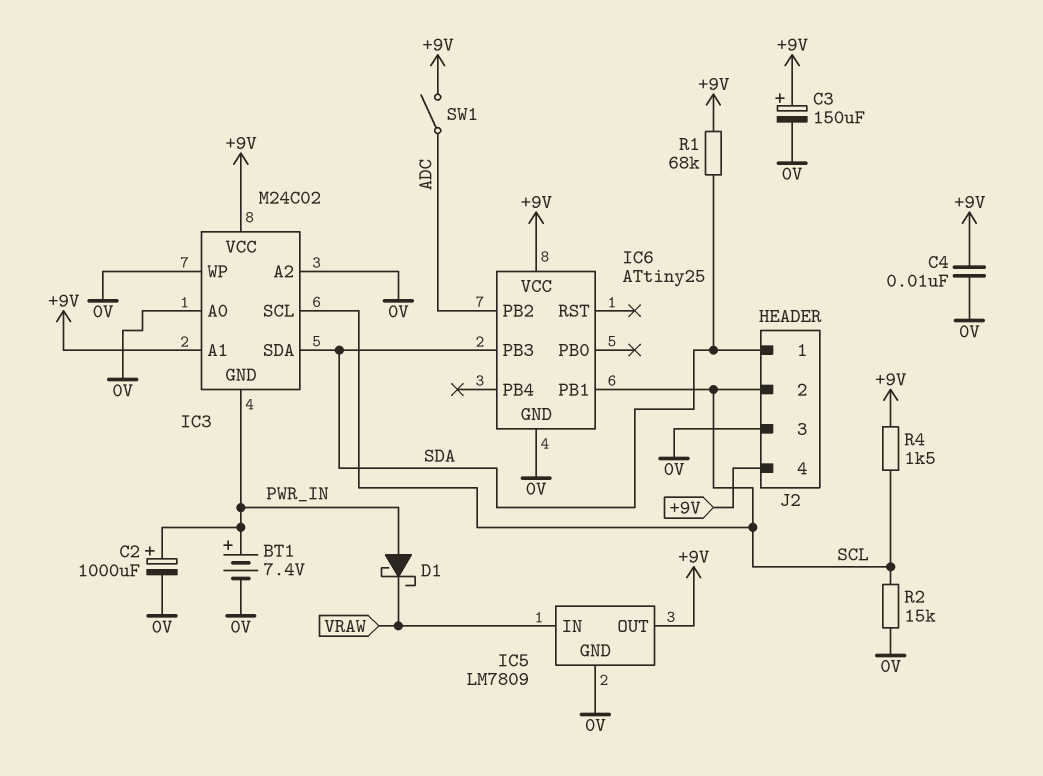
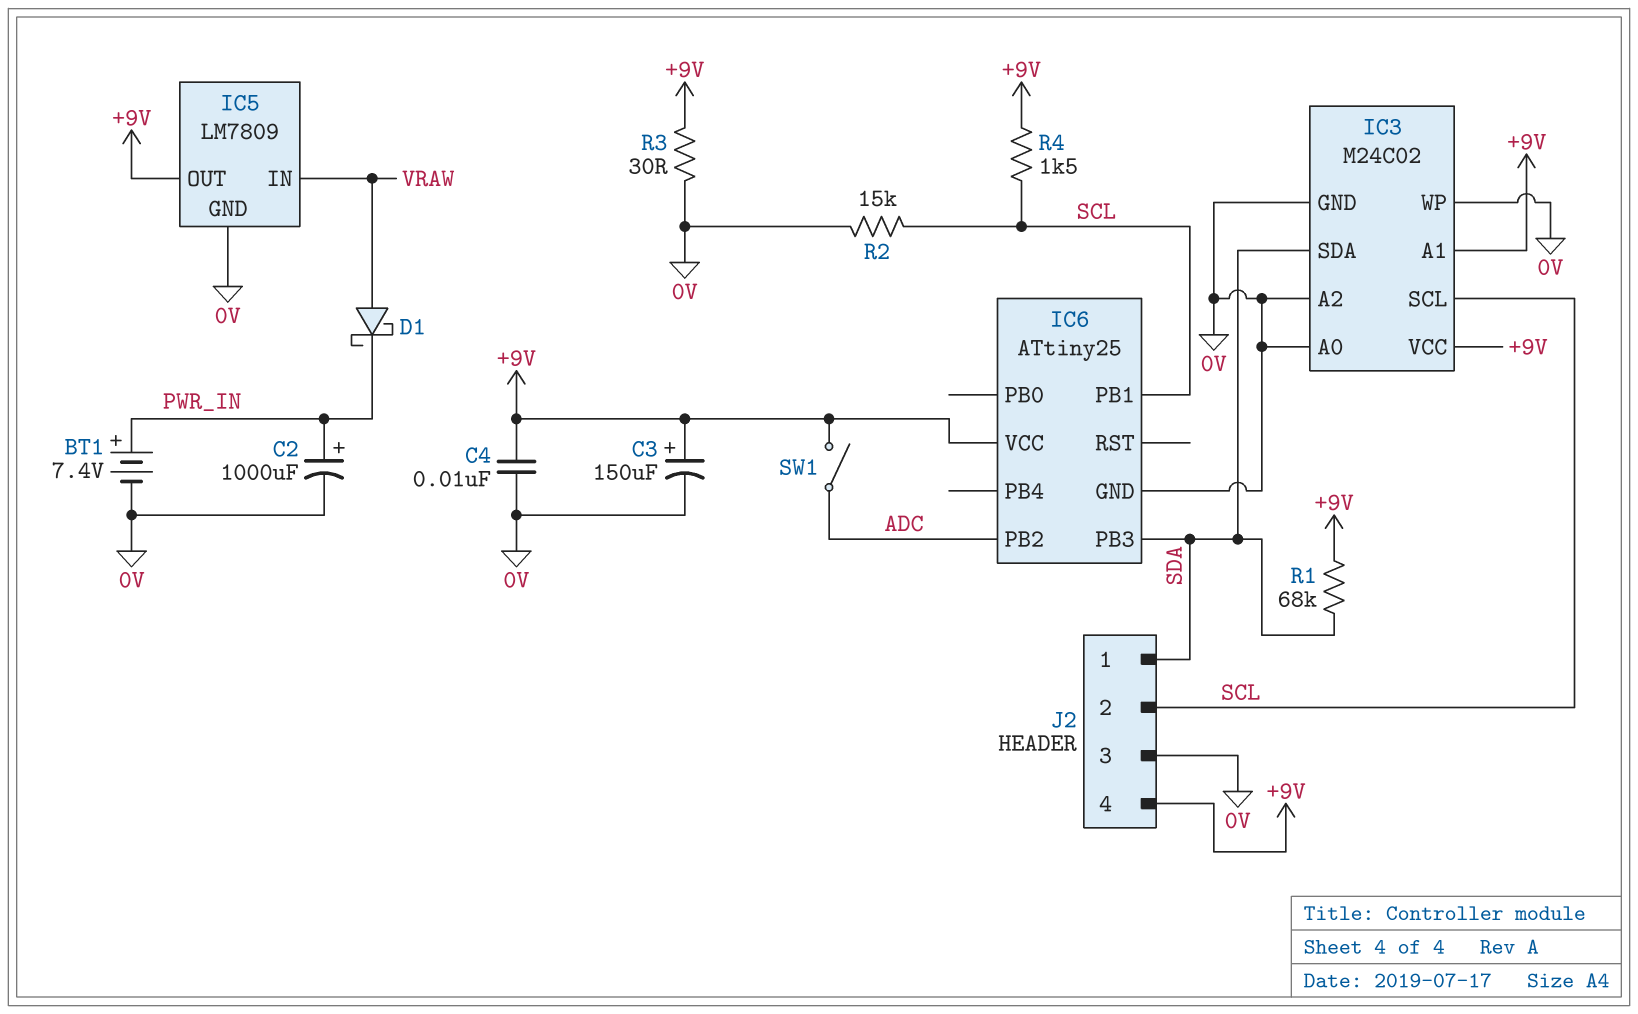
D1: schottky (A PWR_IN, K VRAW) -> schottky (A VRAW, K PWR_IN)
IC3 pin GND: PWR_IN -> 0V
R3: none -> 30 (+9V, 0V)

